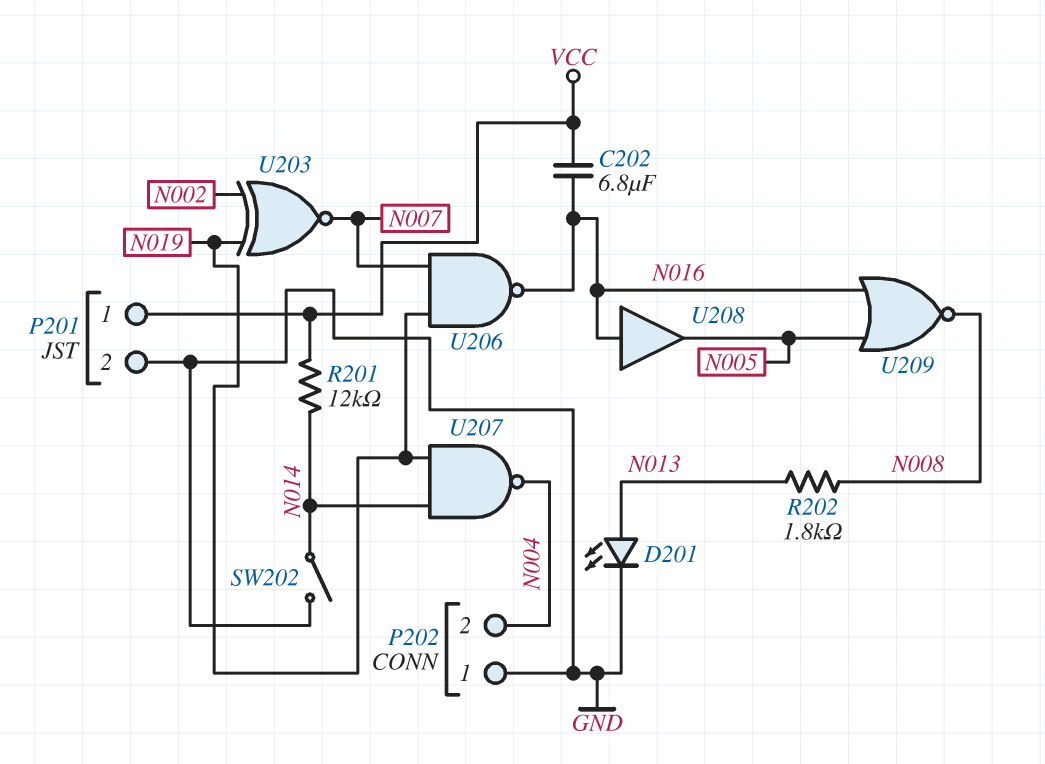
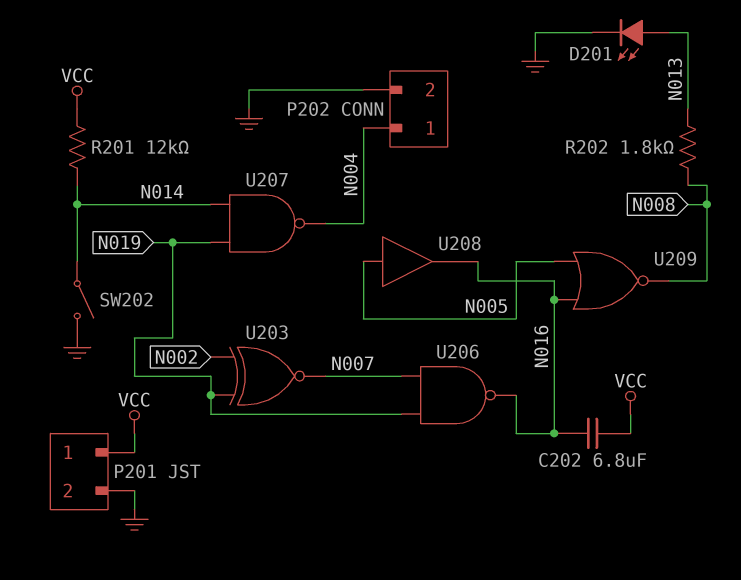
P202 pin 1: GND -> N004
P202 pin 2: N004 -> GND
U208: buffer (in N016, out N005) -> buffer (in N005, out N016)

